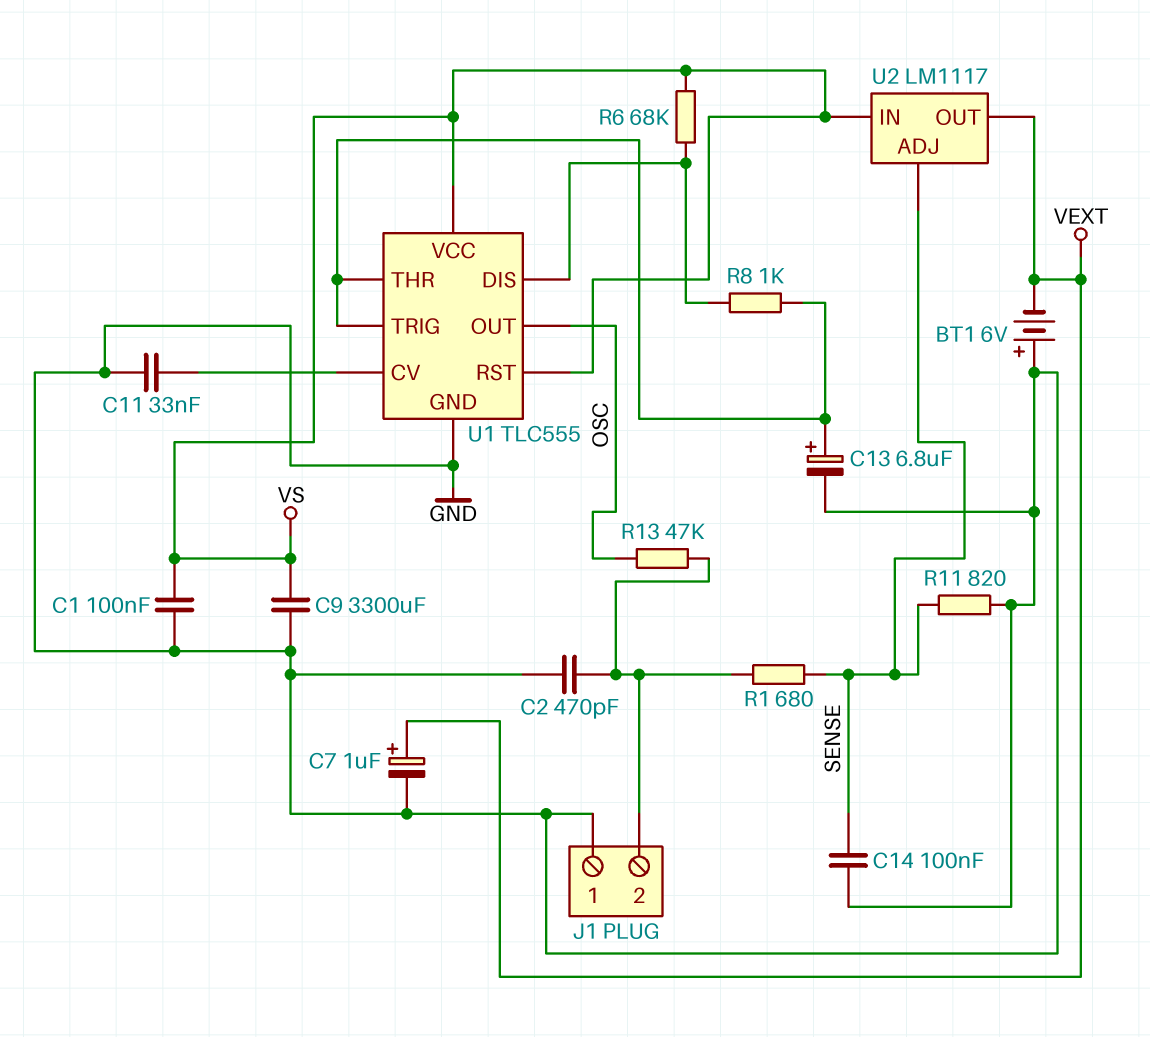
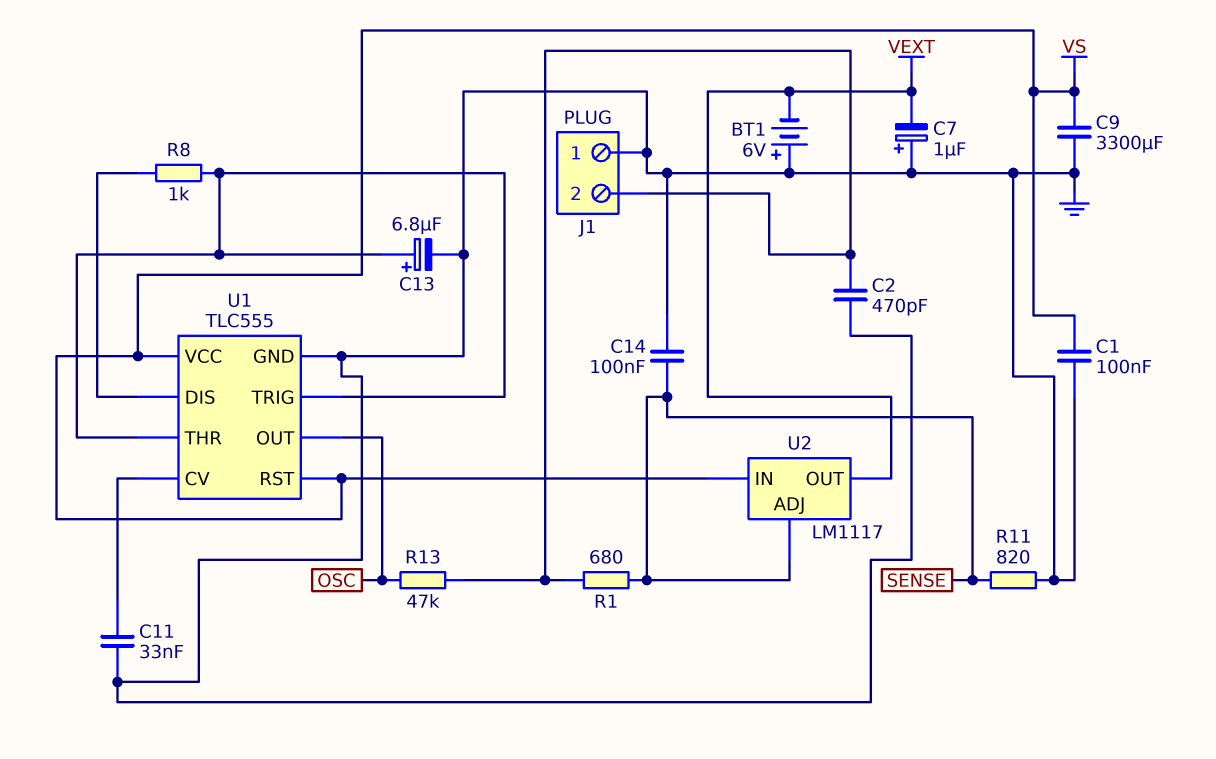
C7: 1uF (plus VEXT, minus GND) -> 1uF (plus GND, minus VEXT)
R6: 68k (U1/DIS, VS) -> none

